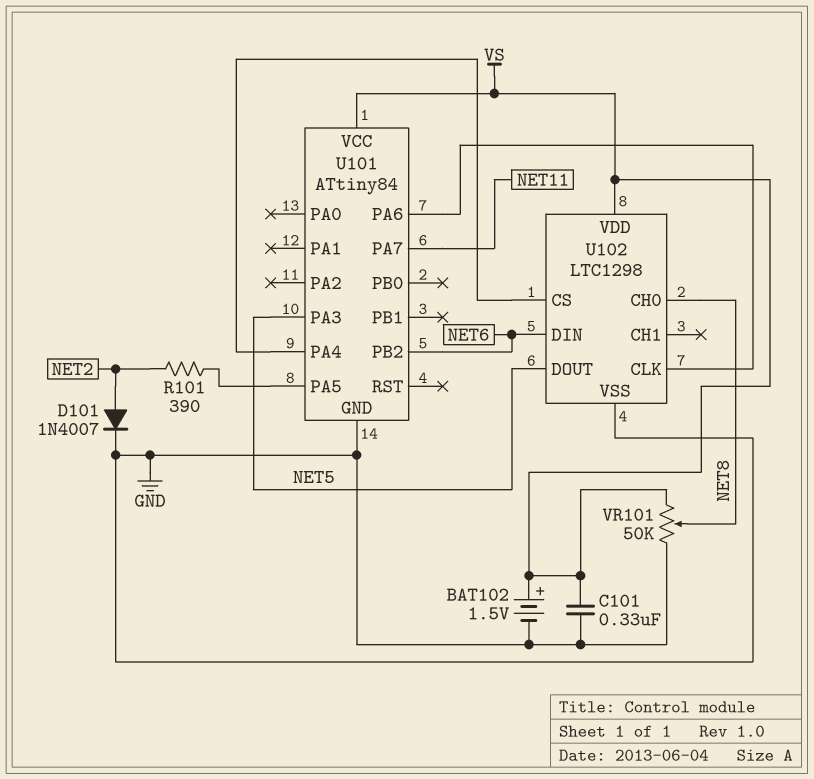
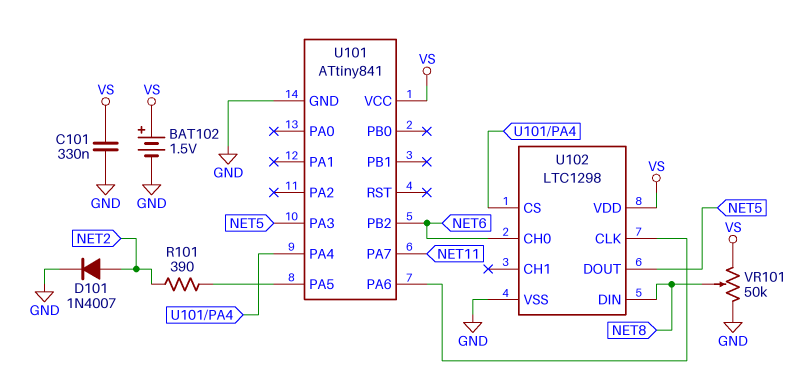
U101: ATtiny84 -> ATtiny841
U102 pin CH0: NET8 -> NET6
U102 pin DIN: NET6 -> NET8

